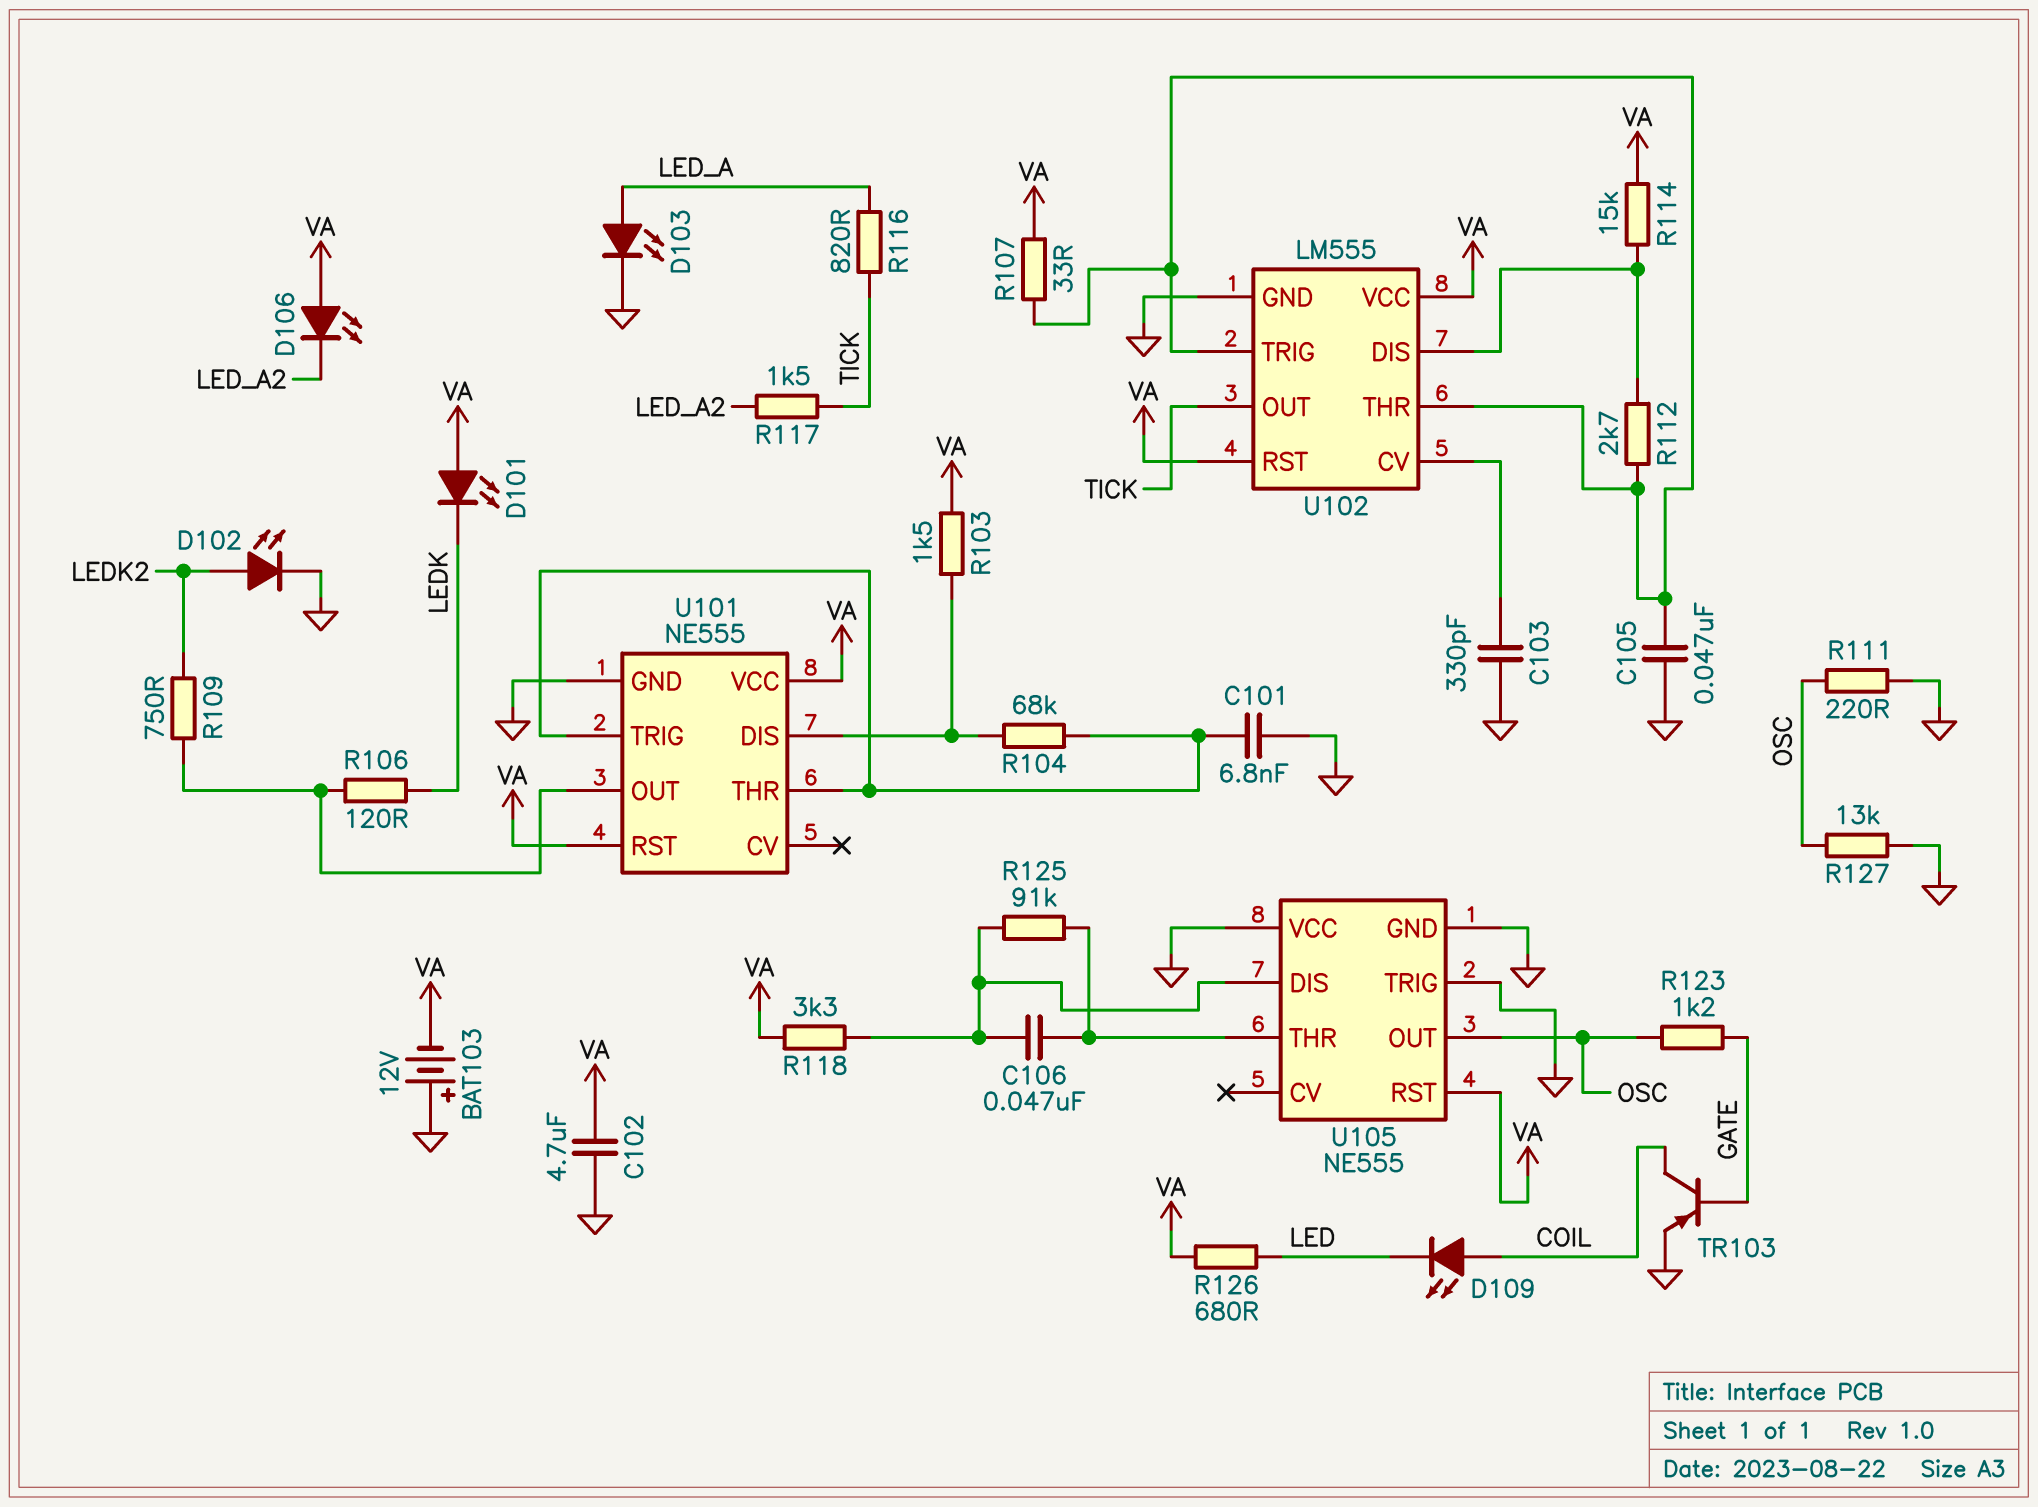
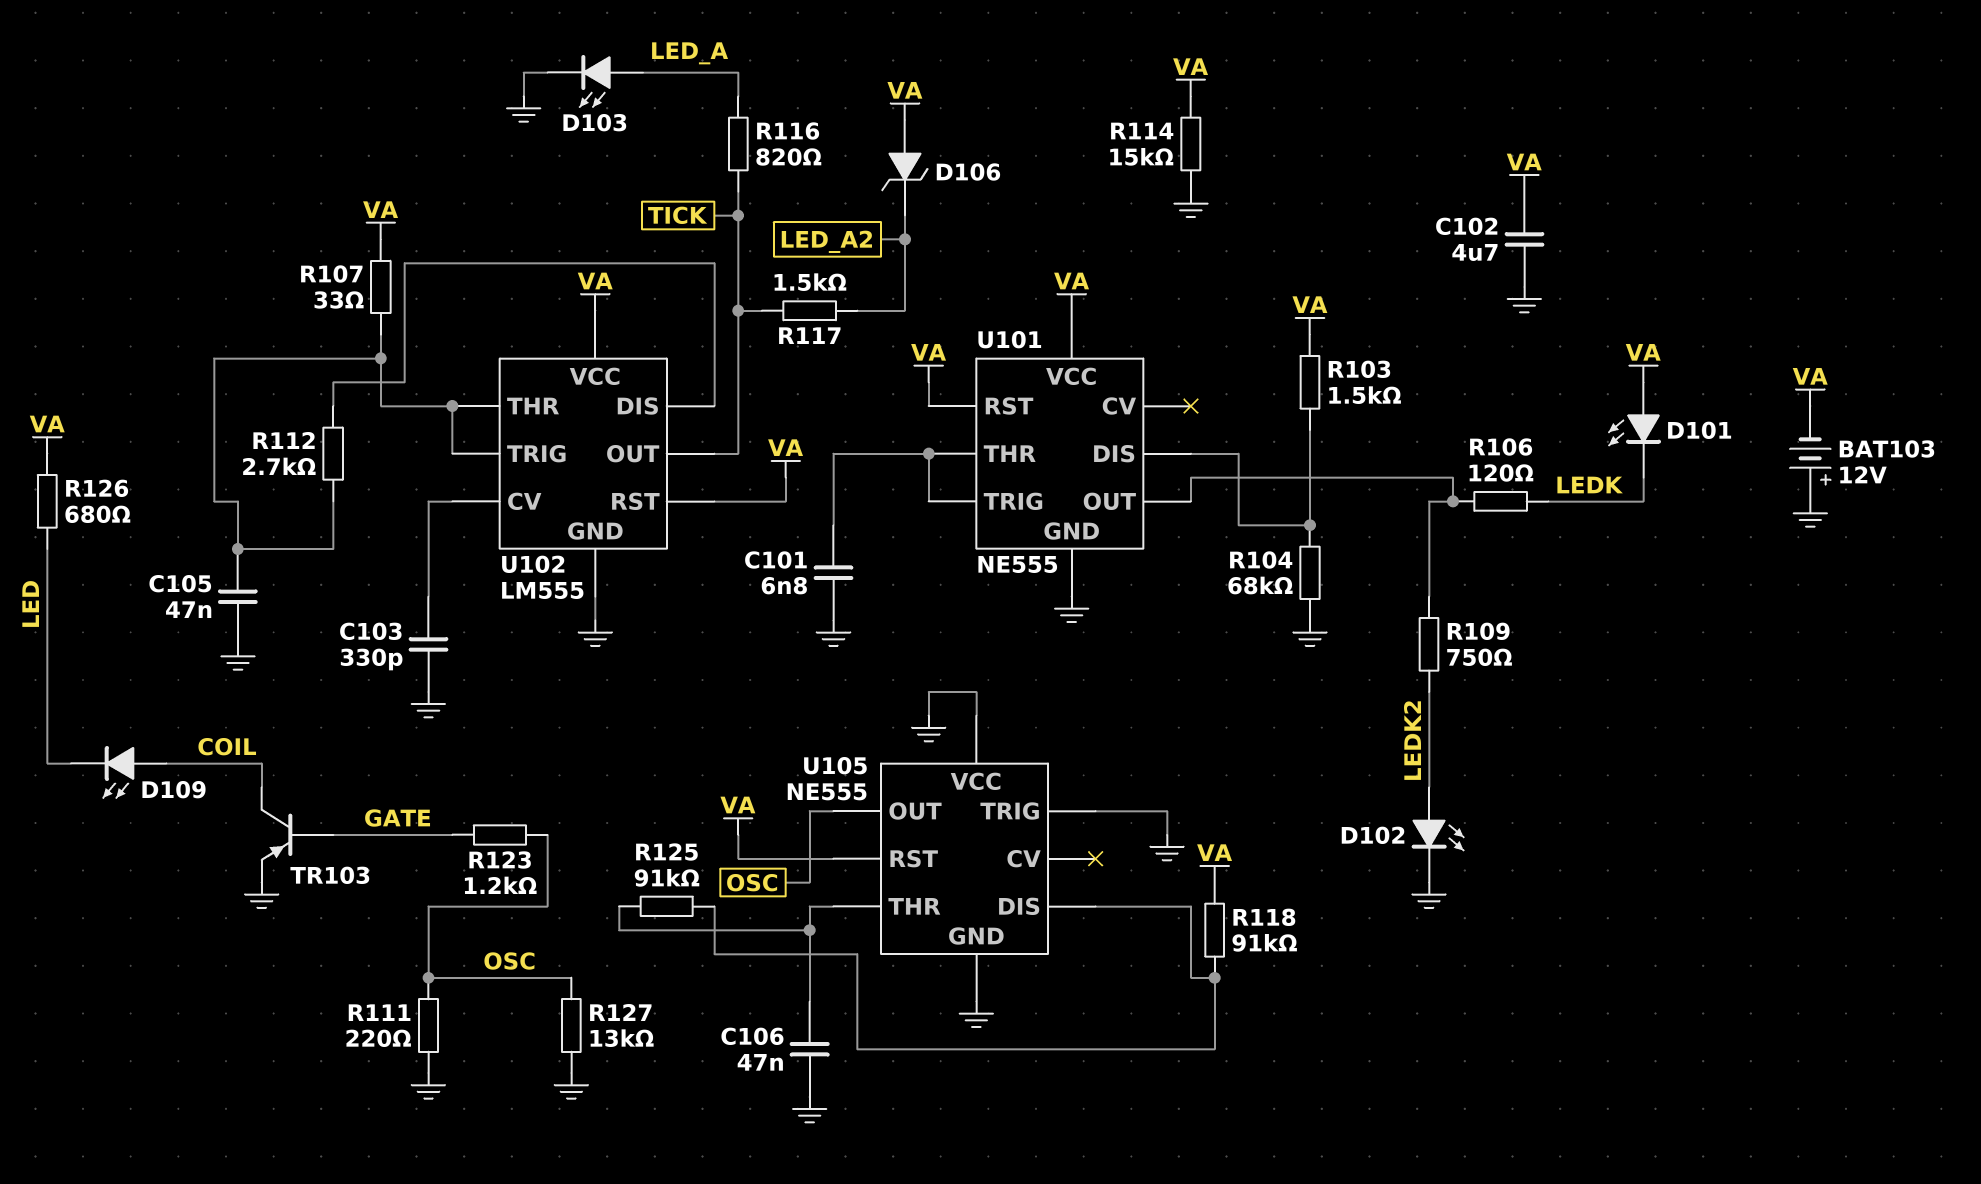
C106: 47nF (U105/DIS, U105/THR) -> 47nF (GND, U105/THR)
D106: LED (A VA, K LED_A2) -> zener (A VA, K LED_A2)
R104: 68k (U101/DIS, U101/THR) -> 68k (GND, U101/DIS)
R114: 15k (U102/DIS, VA) -> 15k (GND, VA)
R118: 3.3k (U105/DIS, VA) -> 91k (U105/DIS, VA)

